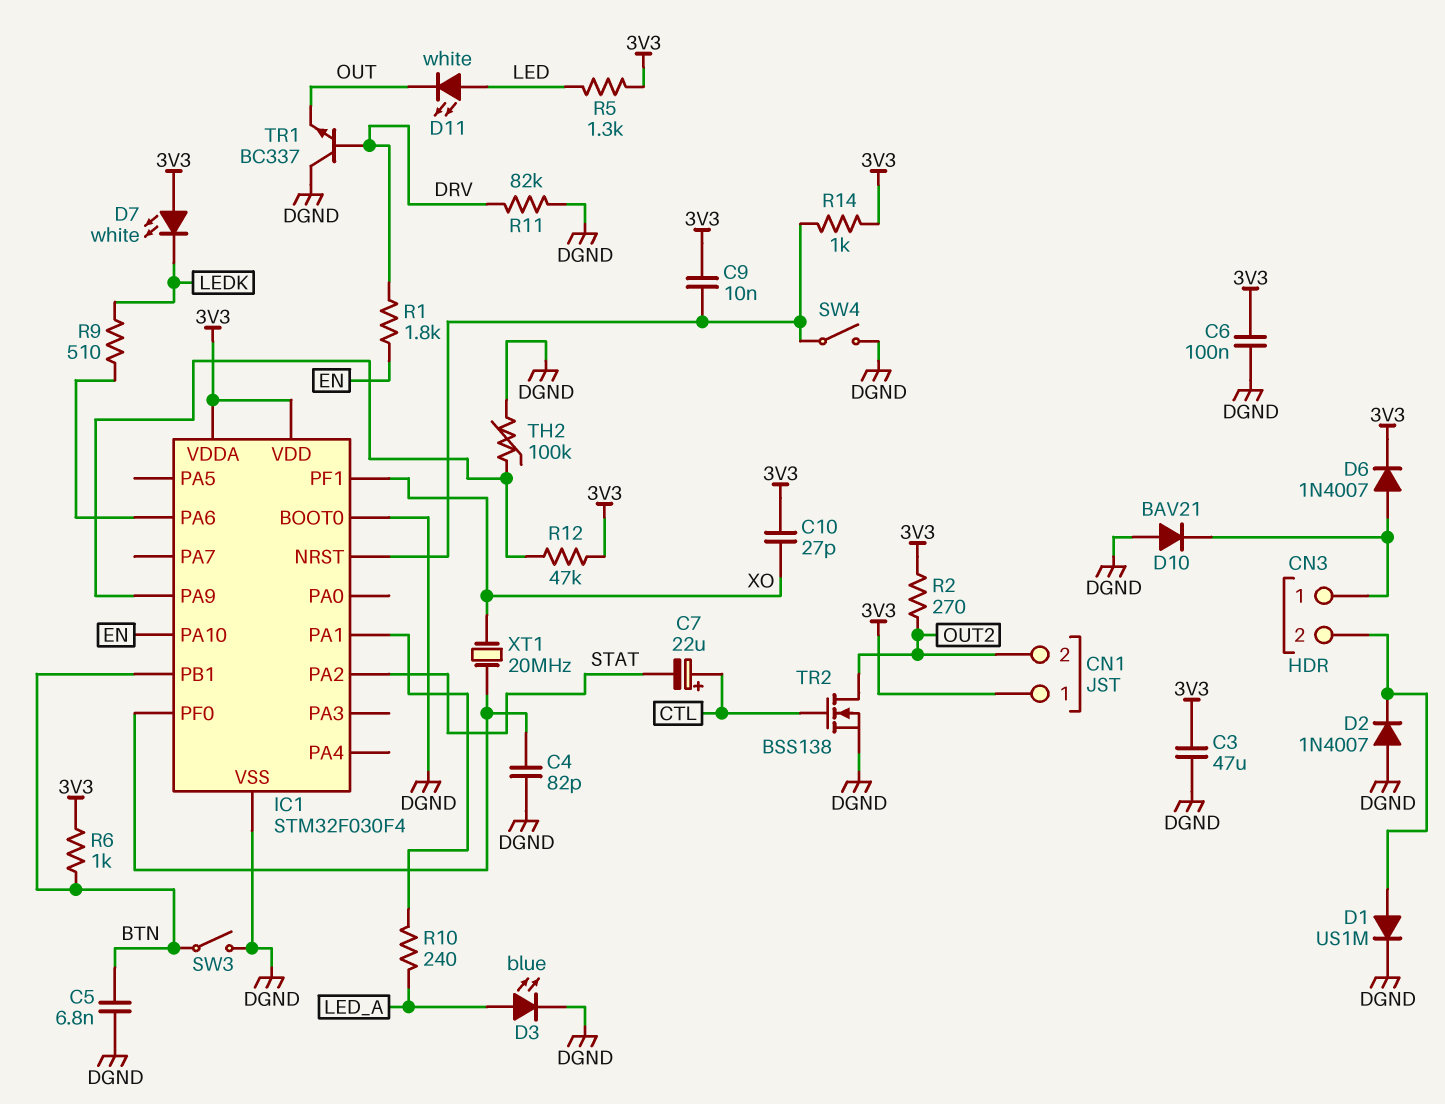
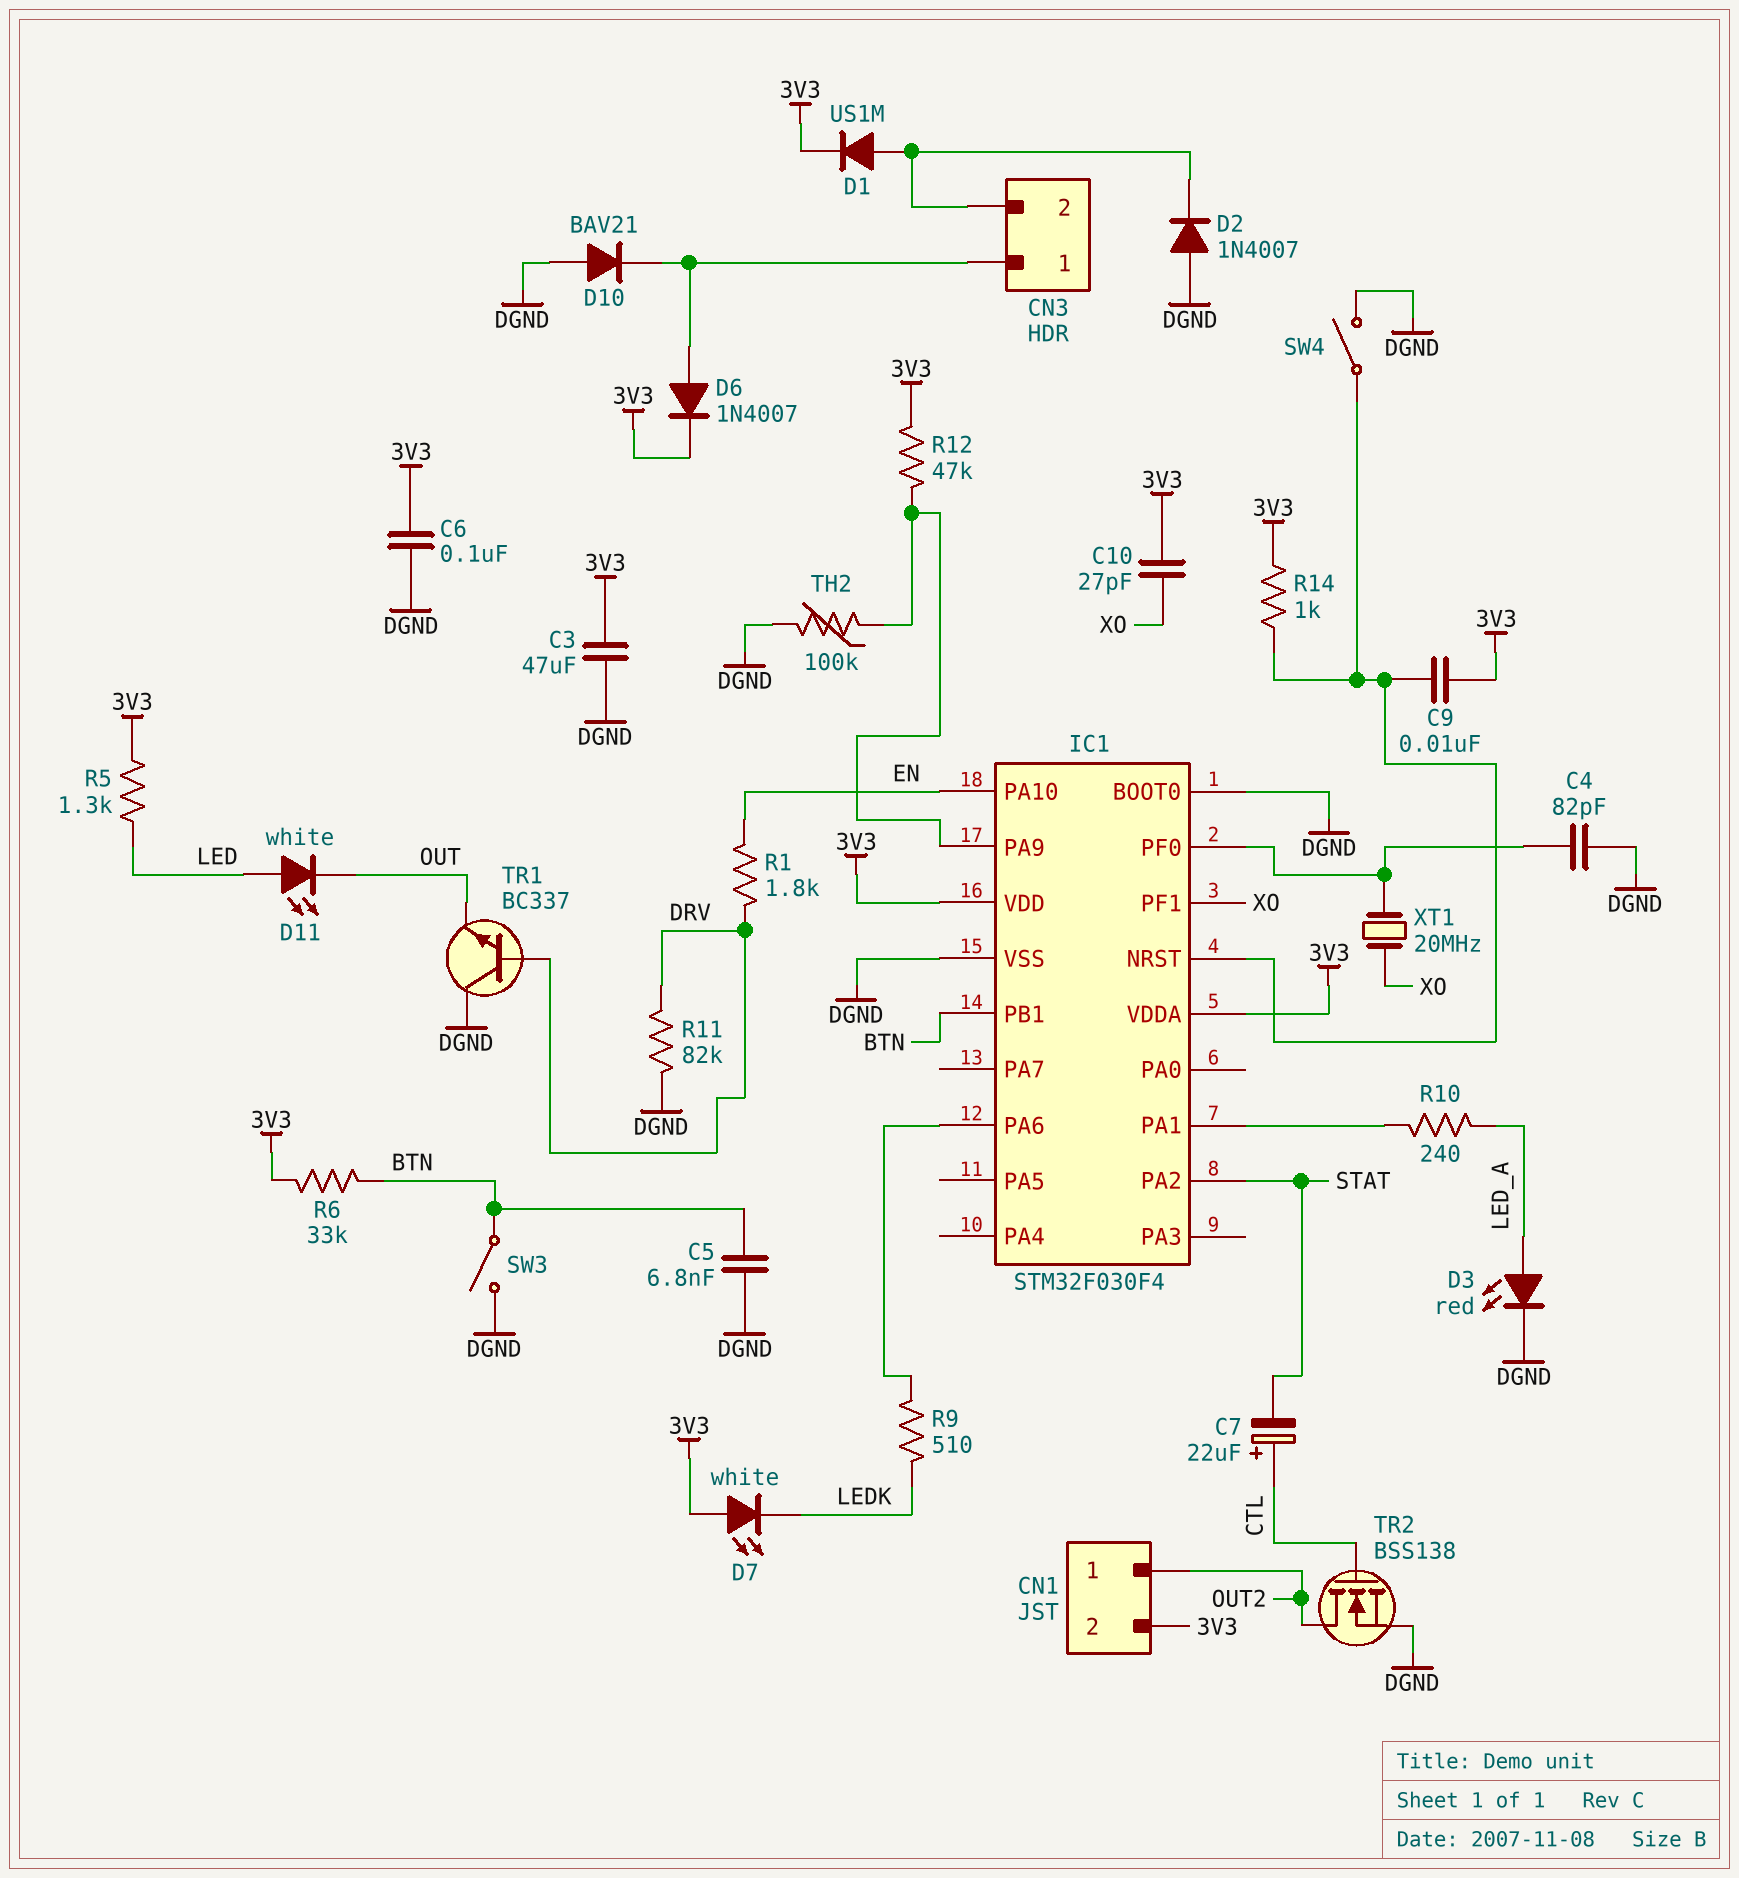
CN1 pin 1: 3V3 -> OUT2
CN1 pin 2: OUT2 -> 3V3
D1: diode US1M (A CN3/2, K DGND) -> diode US1M (A CN3/2, K 3V3)
D3: LED blue (A LED_A, K DGND) -> LED red (A LED_A, K DGND)
R2: 270 (3V3, OUT2) -> none
R6: 1k (3V3, BTN) -> 33k (3V3, BTN)

